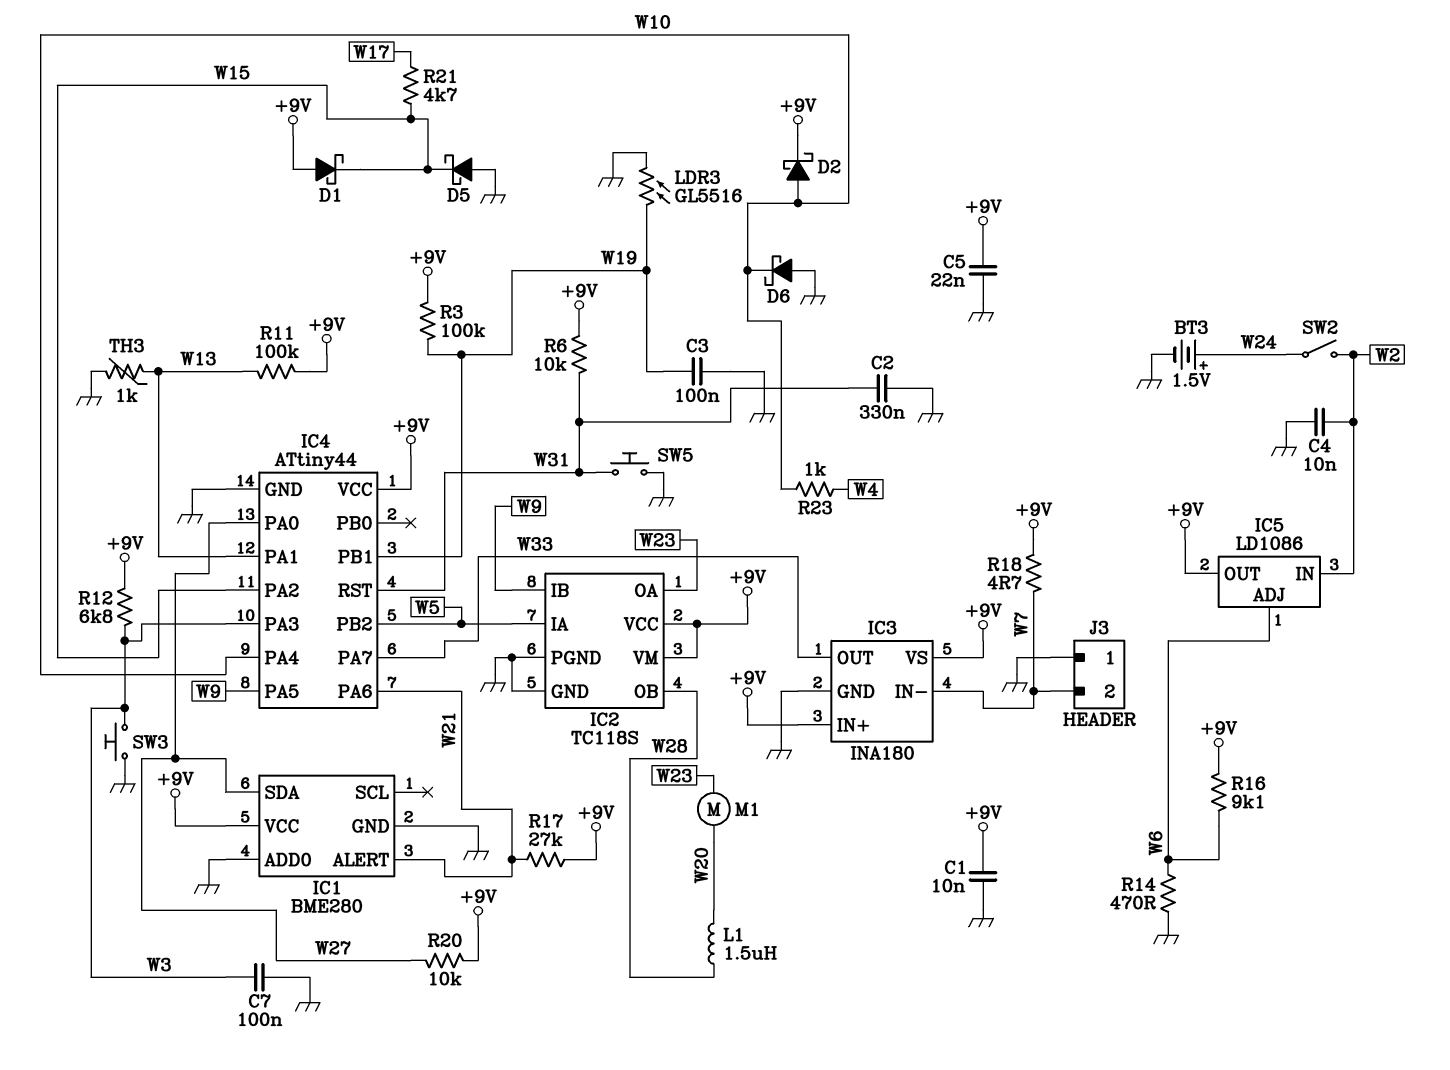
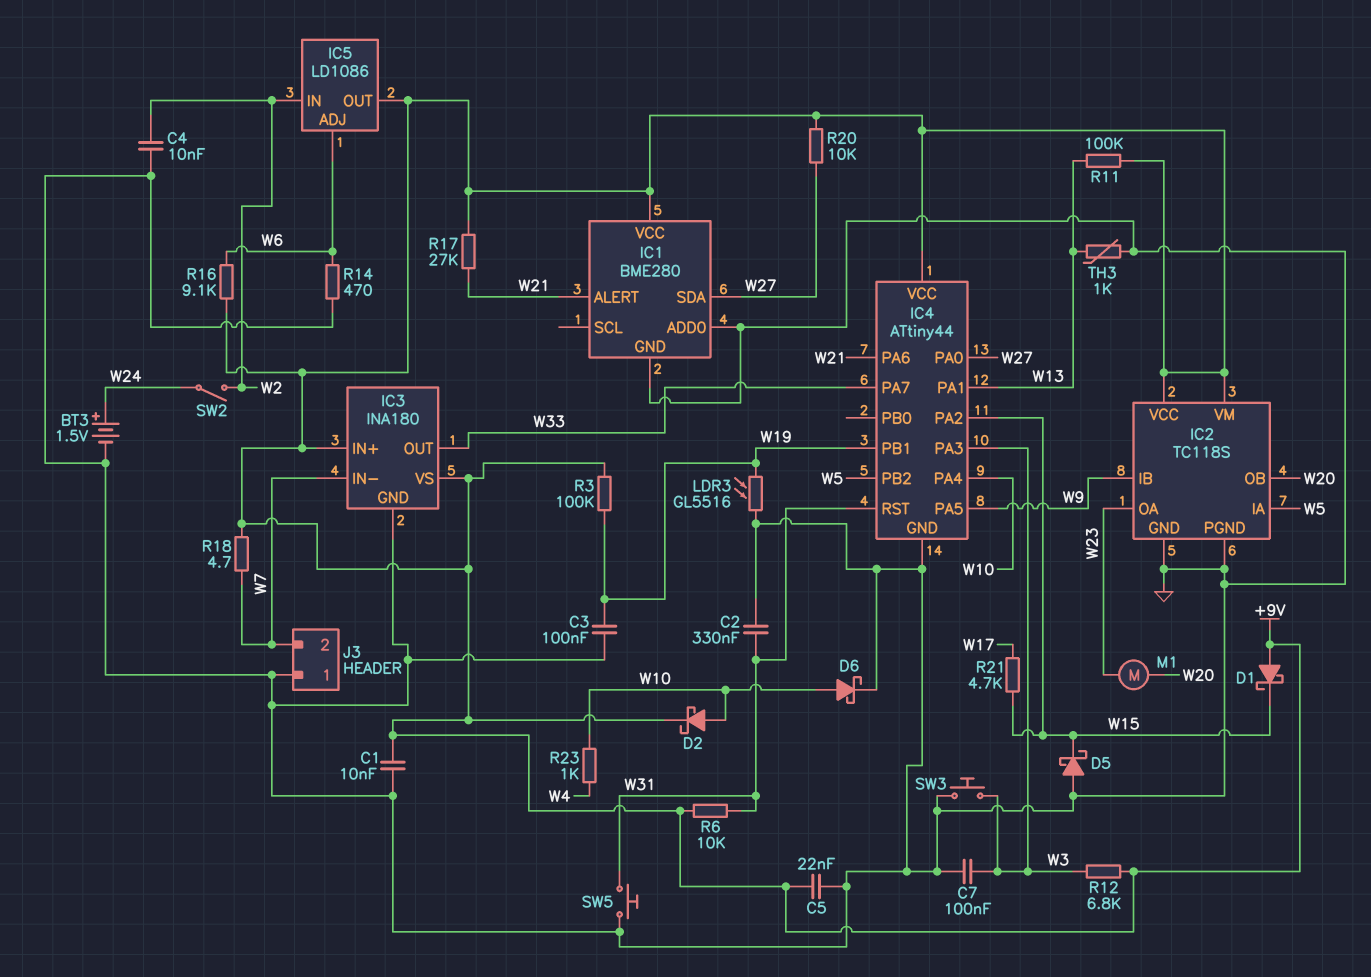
D6: schottky (A GND, K W10) -> schottky (A W10, K GND)
IC2 pin OB: W28 -> W20
L1: 1.5uH (W20, W28) -> none

